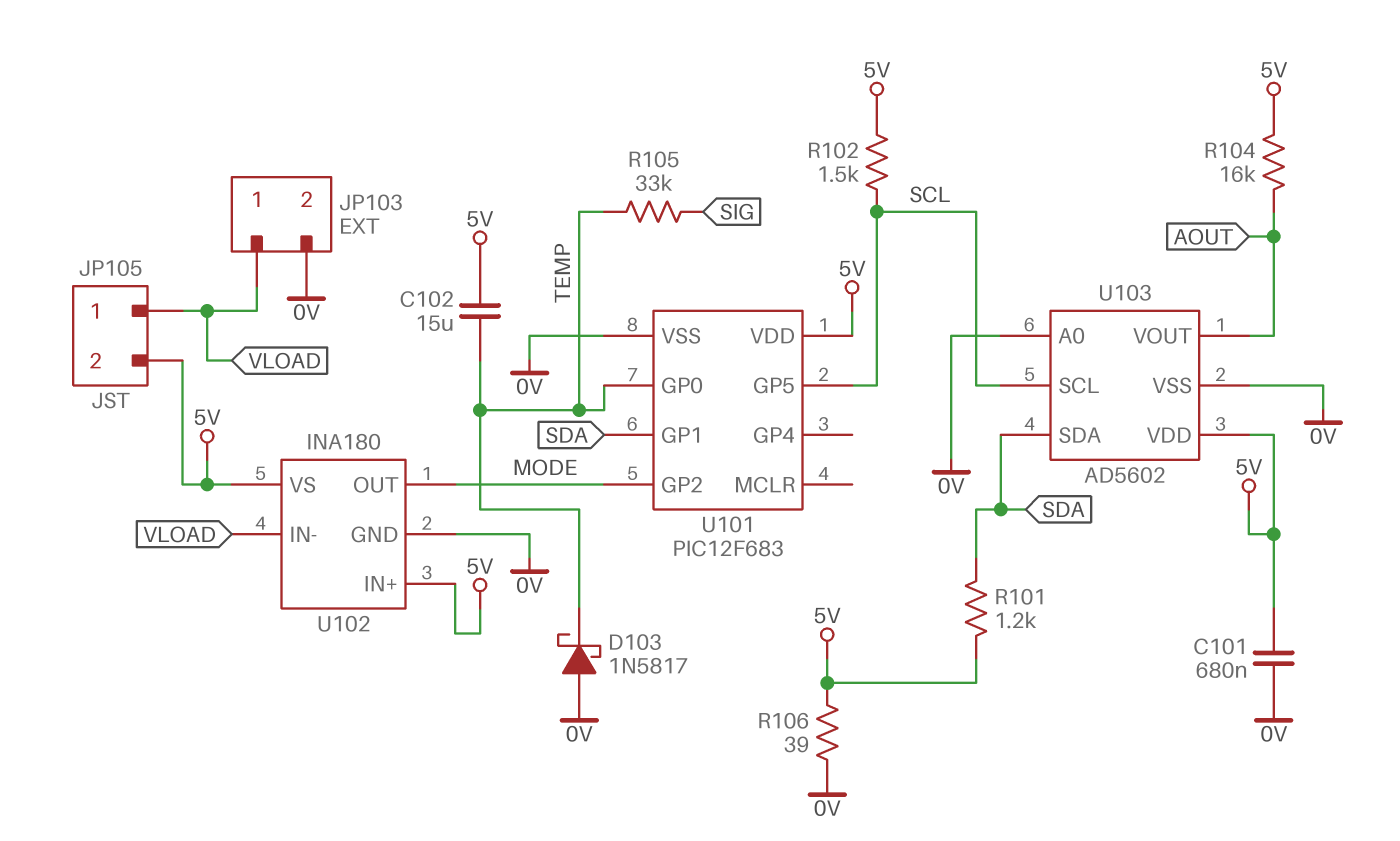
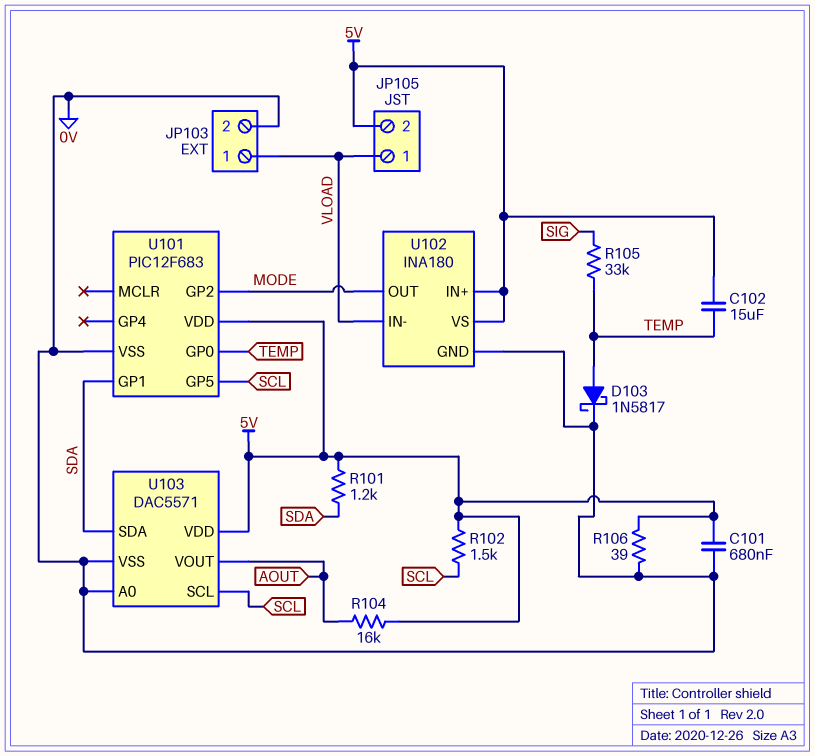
D103: schottky 1N5817 (A 0V, K TEMP) -> schottky 1N5817 (A TEMP, K 0V)
U103: AD5602 -> DAC5571

